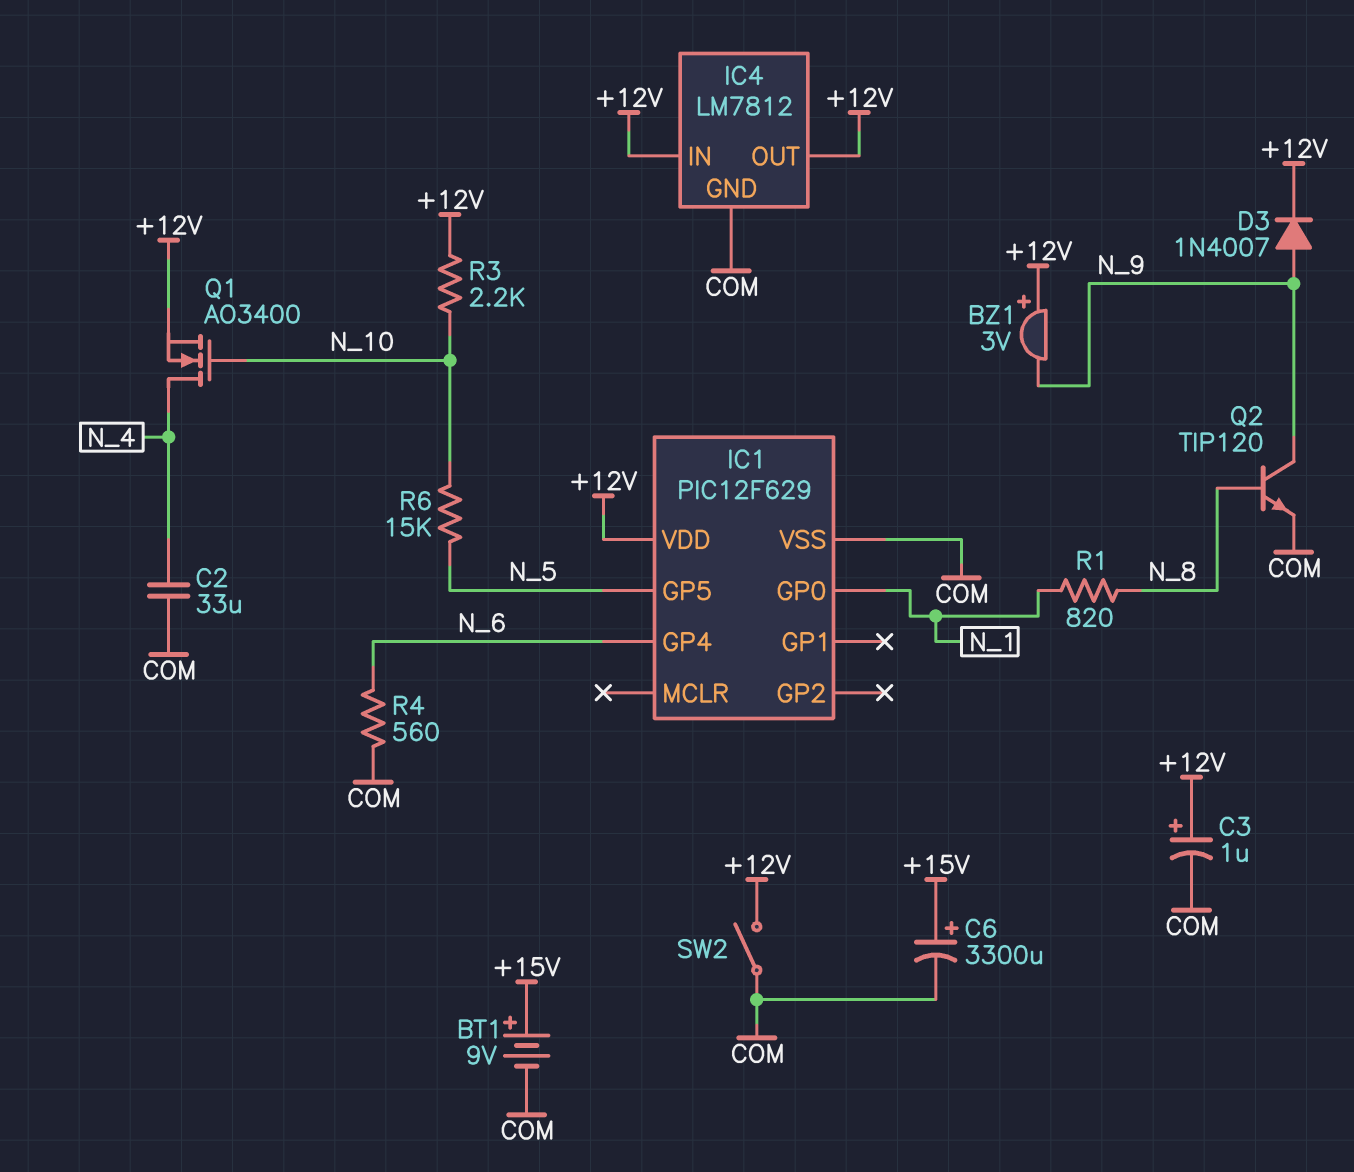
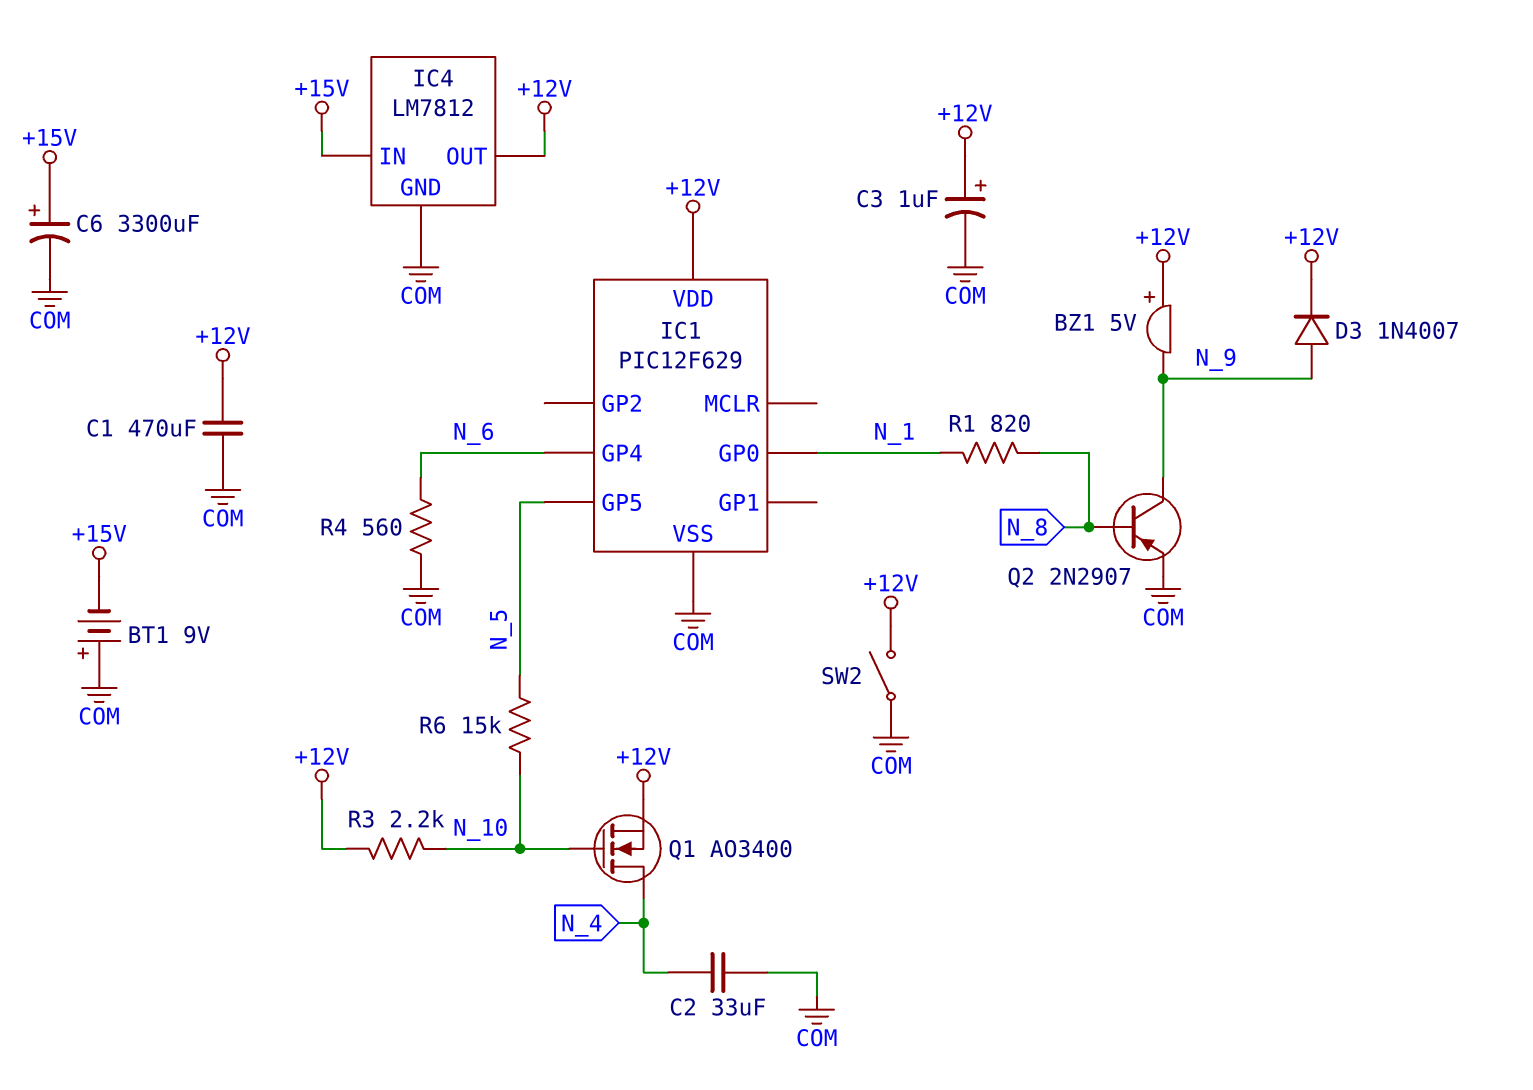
BT1: 9V (plus +15V, minus COM) -> 9V (plus COM, minus +15V)
BZ1: buzzer 3V (plus +12V, minus N_9) -> buzzer 5V (plus +12V, minus N_9)
C1: none -> 470uF (+12V, COM)
IC4 pin IN: +12V -> +15V
Q2: NPN TIP120 (B N_8, C N_9, E COM) -> PNP 2N2907 (B N_8, C N_9, E COM)

